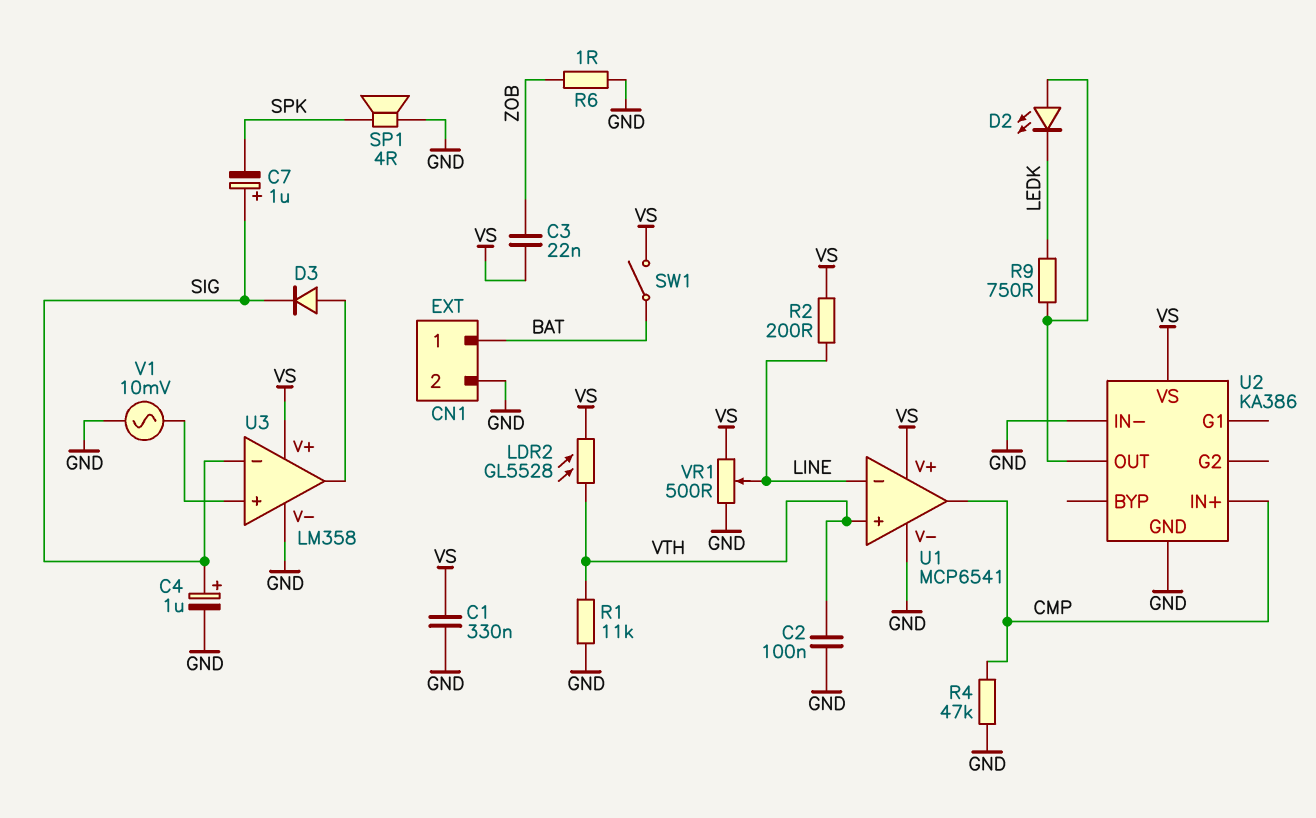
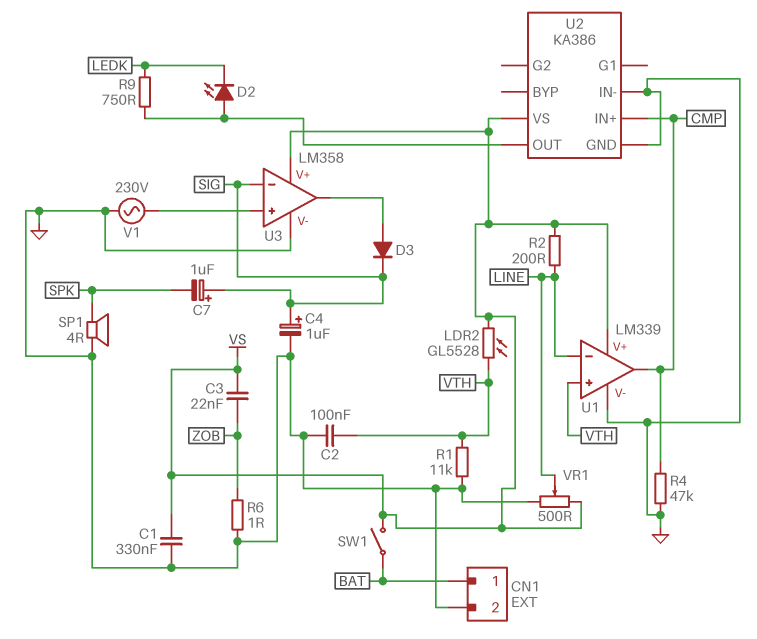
U1: MCP6541 -> LM339
V1: AC 10mV (GND, U3/in+) -> AC 230V (GND, U3/in+)

